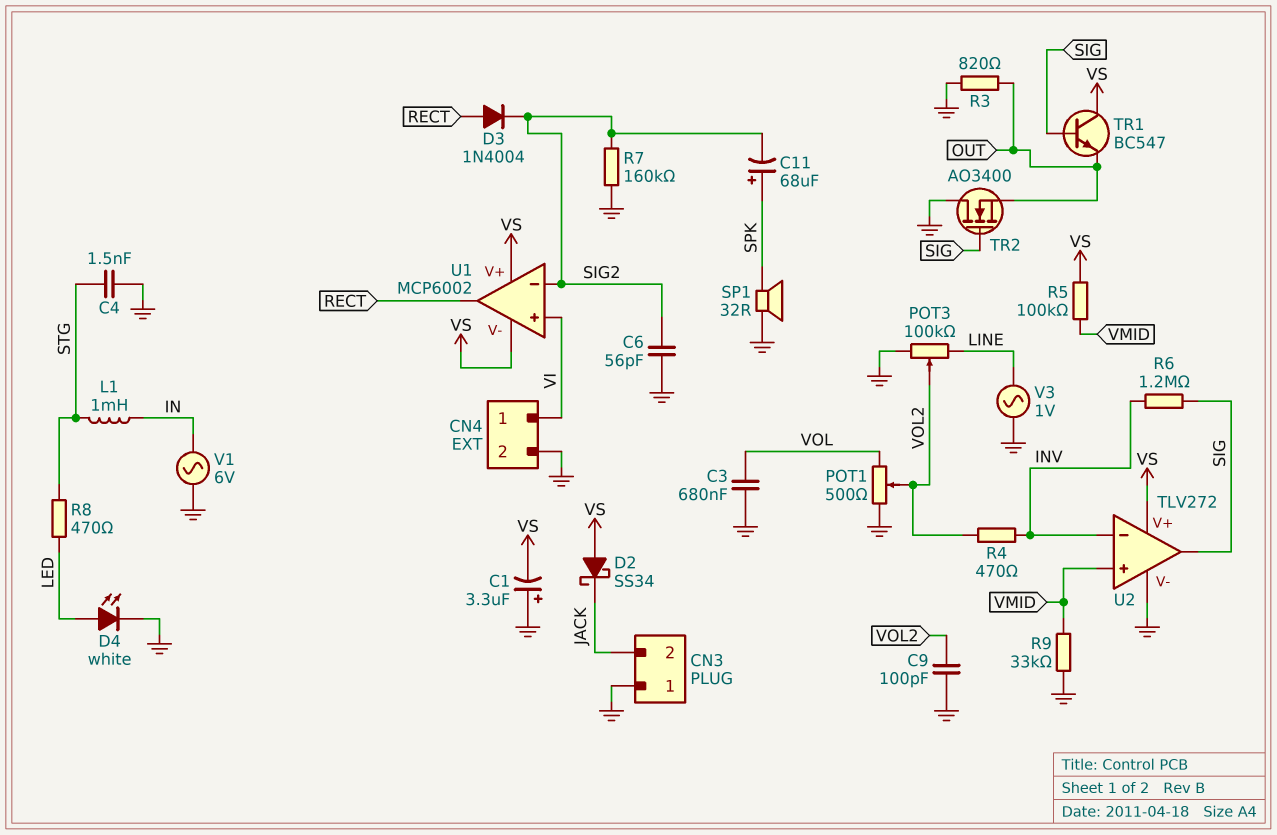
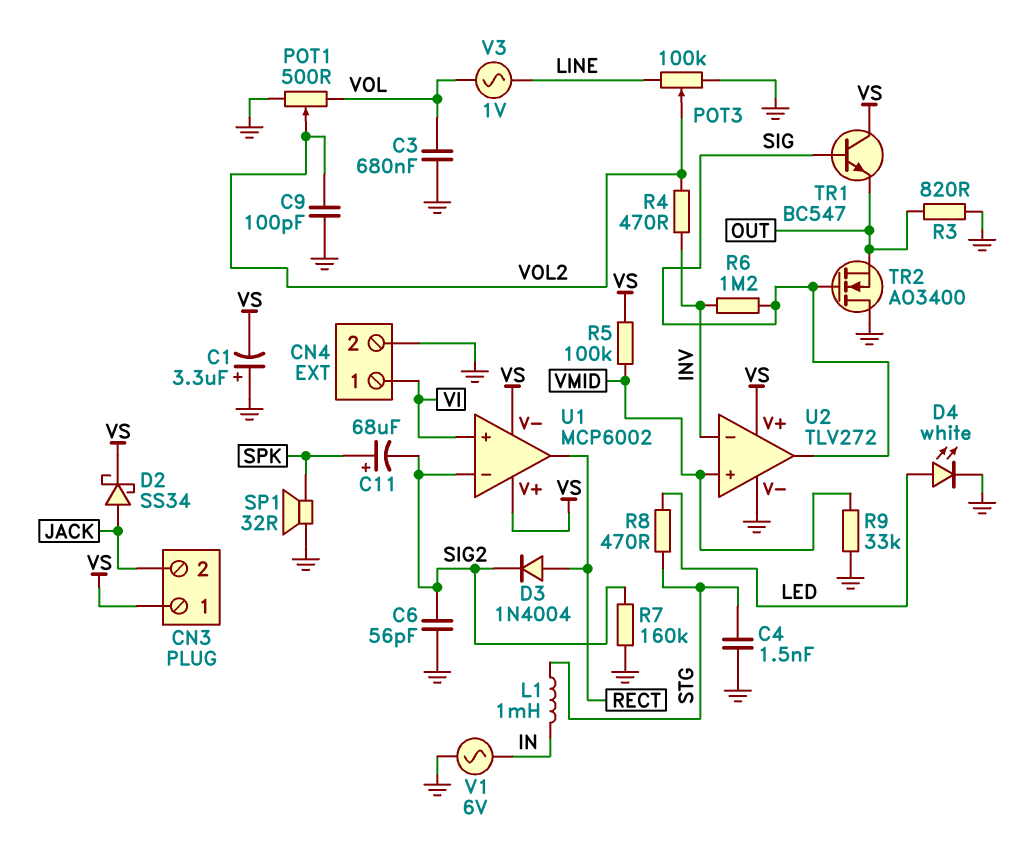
CN3 pin 1: GND -> VS
D2: schottky SS34 (A VS, K JACK) -> schottky SS34 (A JACK, K VS)
V3: AC 1V (GND, LINE) -> AC 1V (LINE, VOL)

